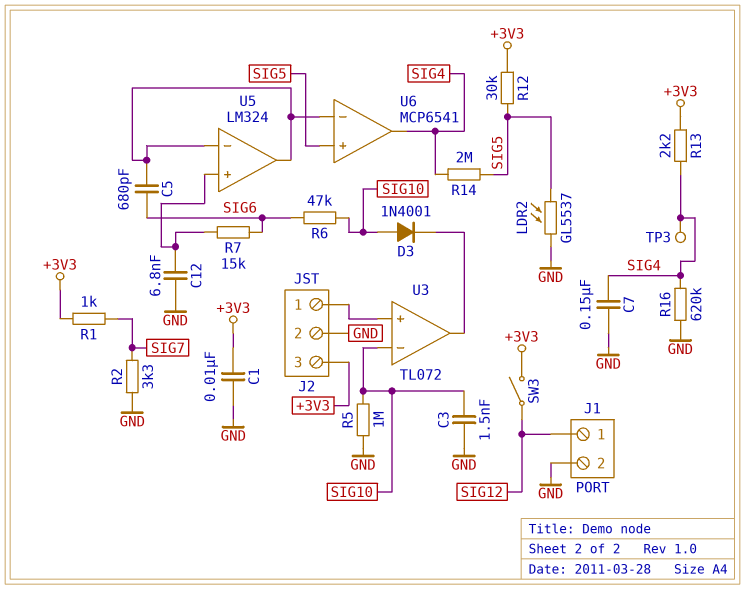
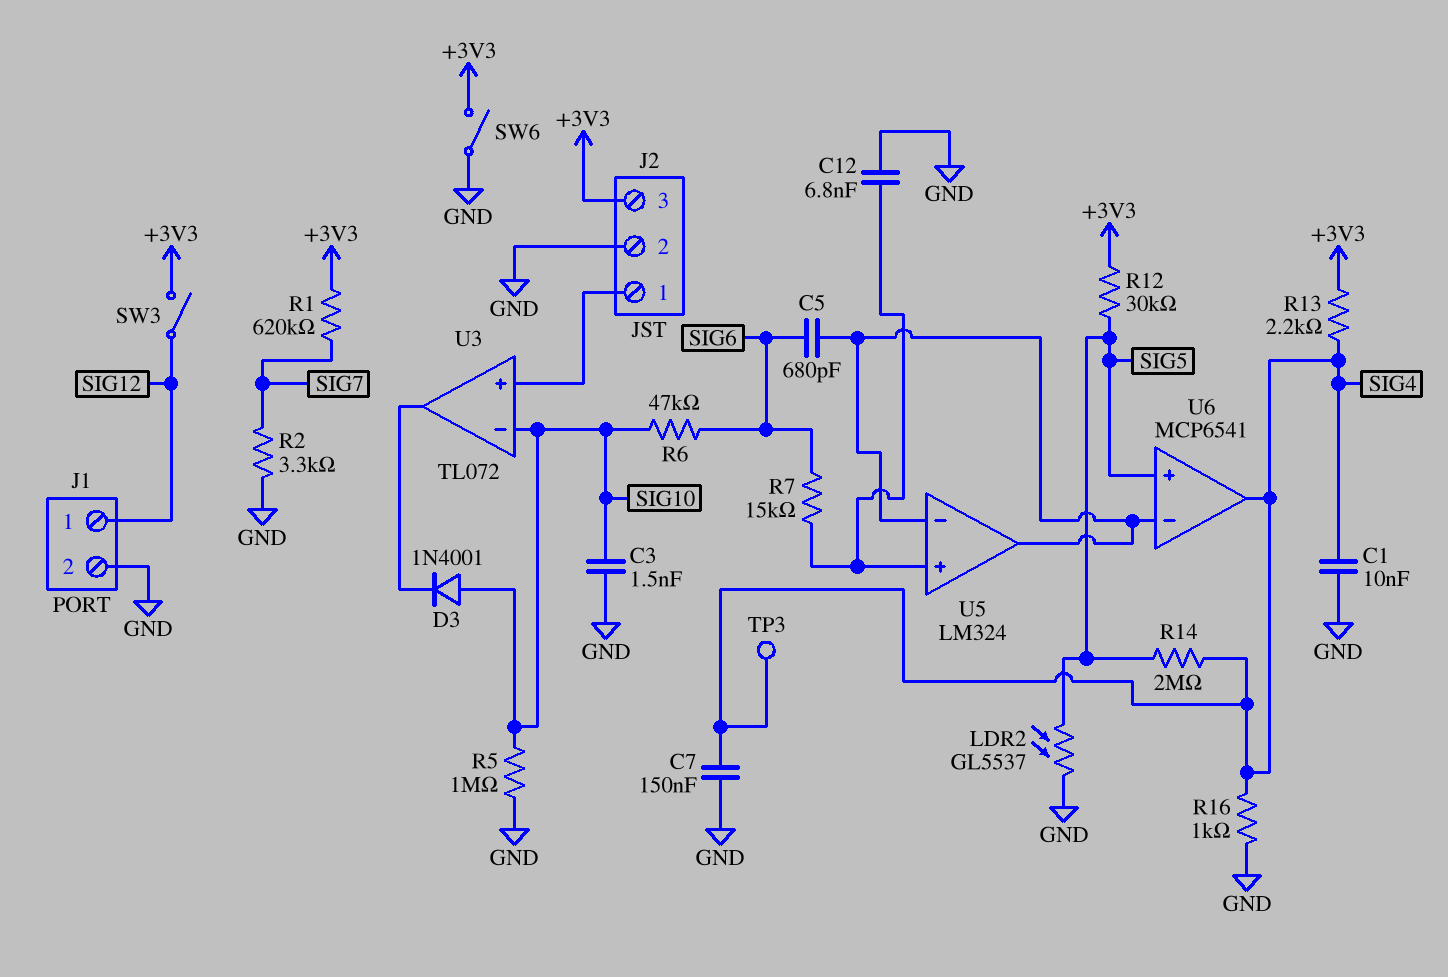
C1: 10nF (+3V3, GND) -> 10nF (GND, SIG4)
R1: 1k (+3V3, SIG7) -> 620k (+3V3, SIG7)
R16: 620k (GND, SIG4) -> 1k (GND, SIG4)
SW6: none -> switch (+3V3, GND)

